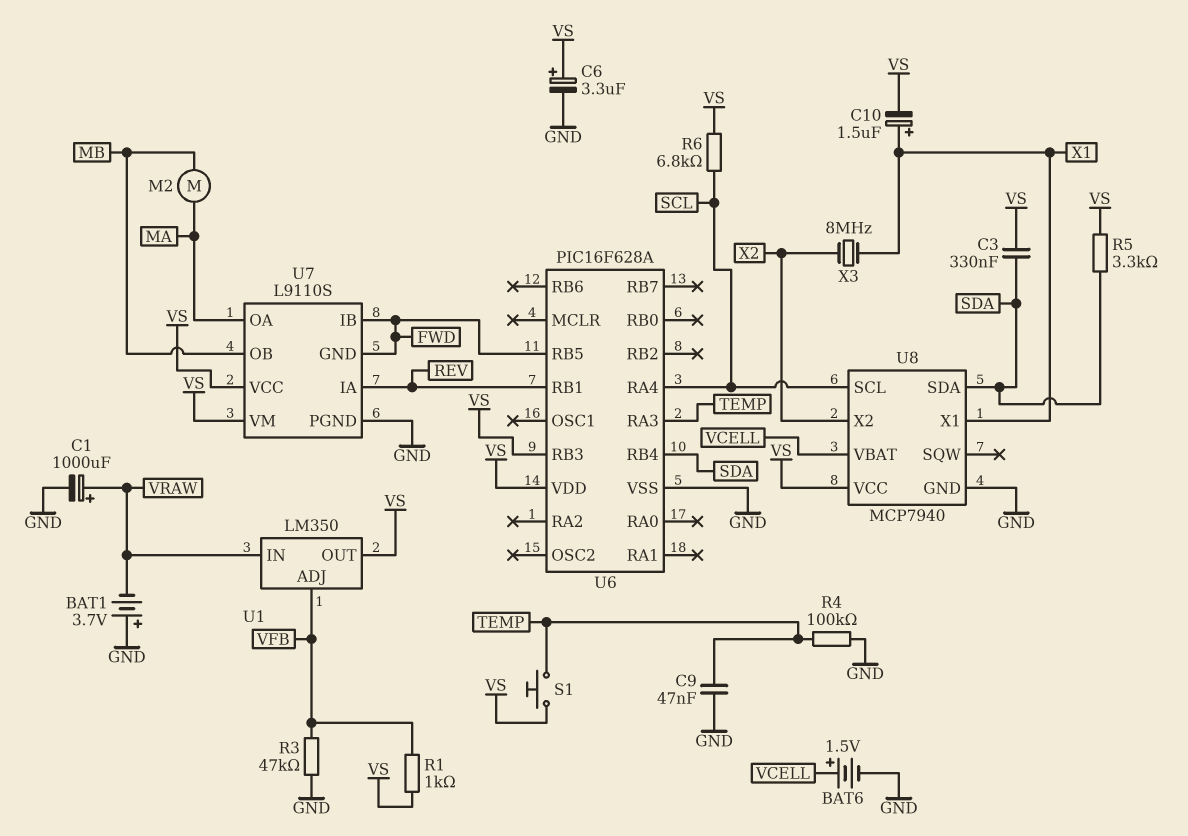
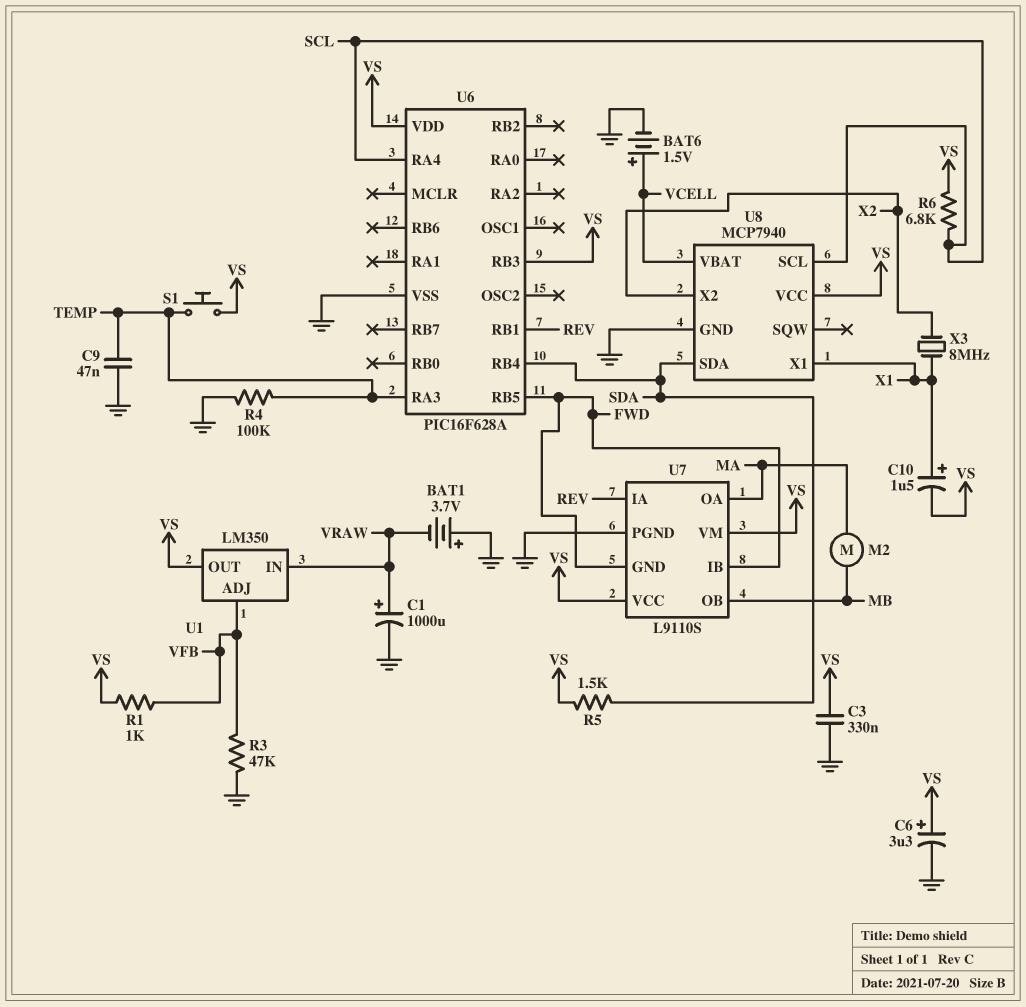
C3: 330nF (SDA, VS) -> 330nF (GND, VS)
R5: 3.3k (SDA, VS) -> 1.5k (SDA, VS)

